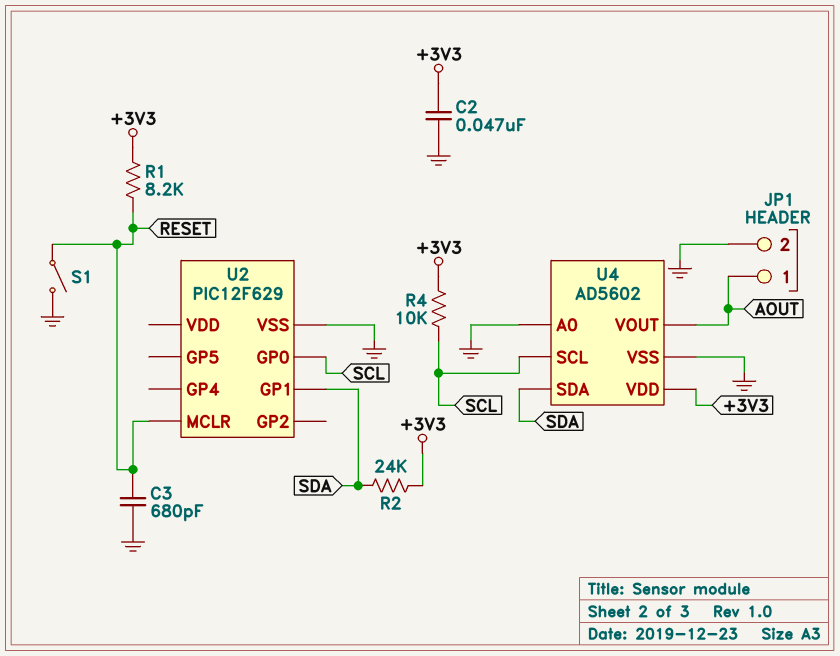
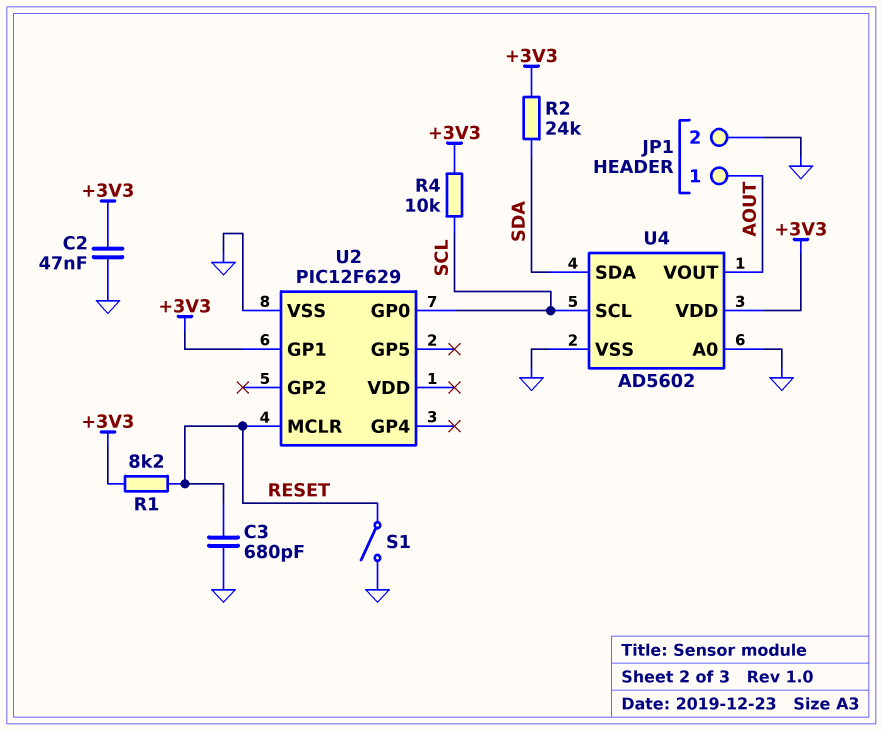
U2 pin GP1: SDA -> +3V3

